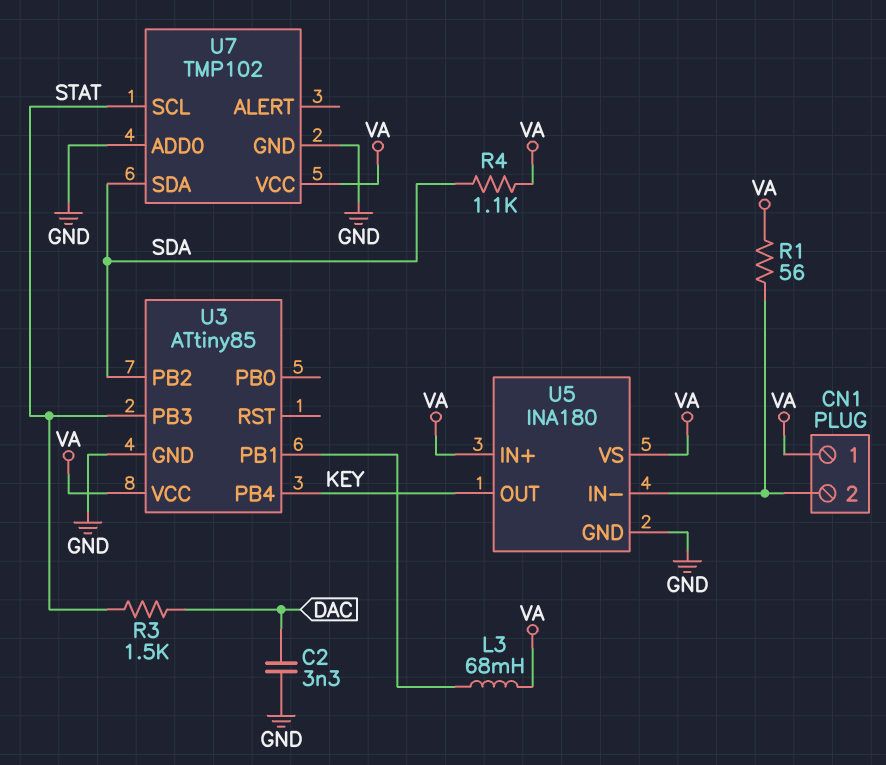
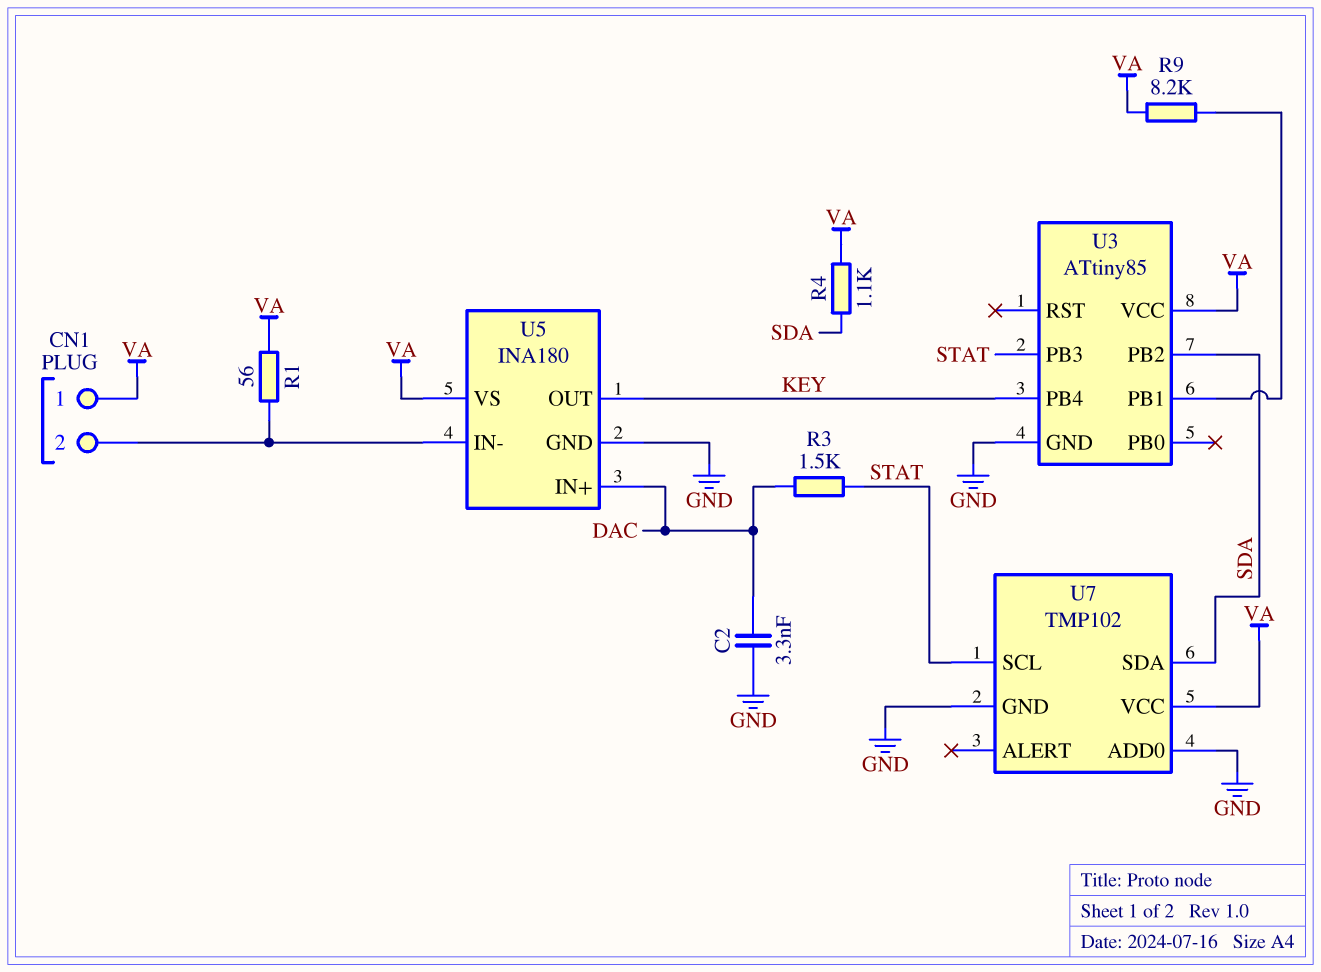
L3: 68mH (U3/PB1, VA) -> none
R9: none -> 8.2k (U3/PB1, VA)
U5 pin IN+: VA -> DAC

